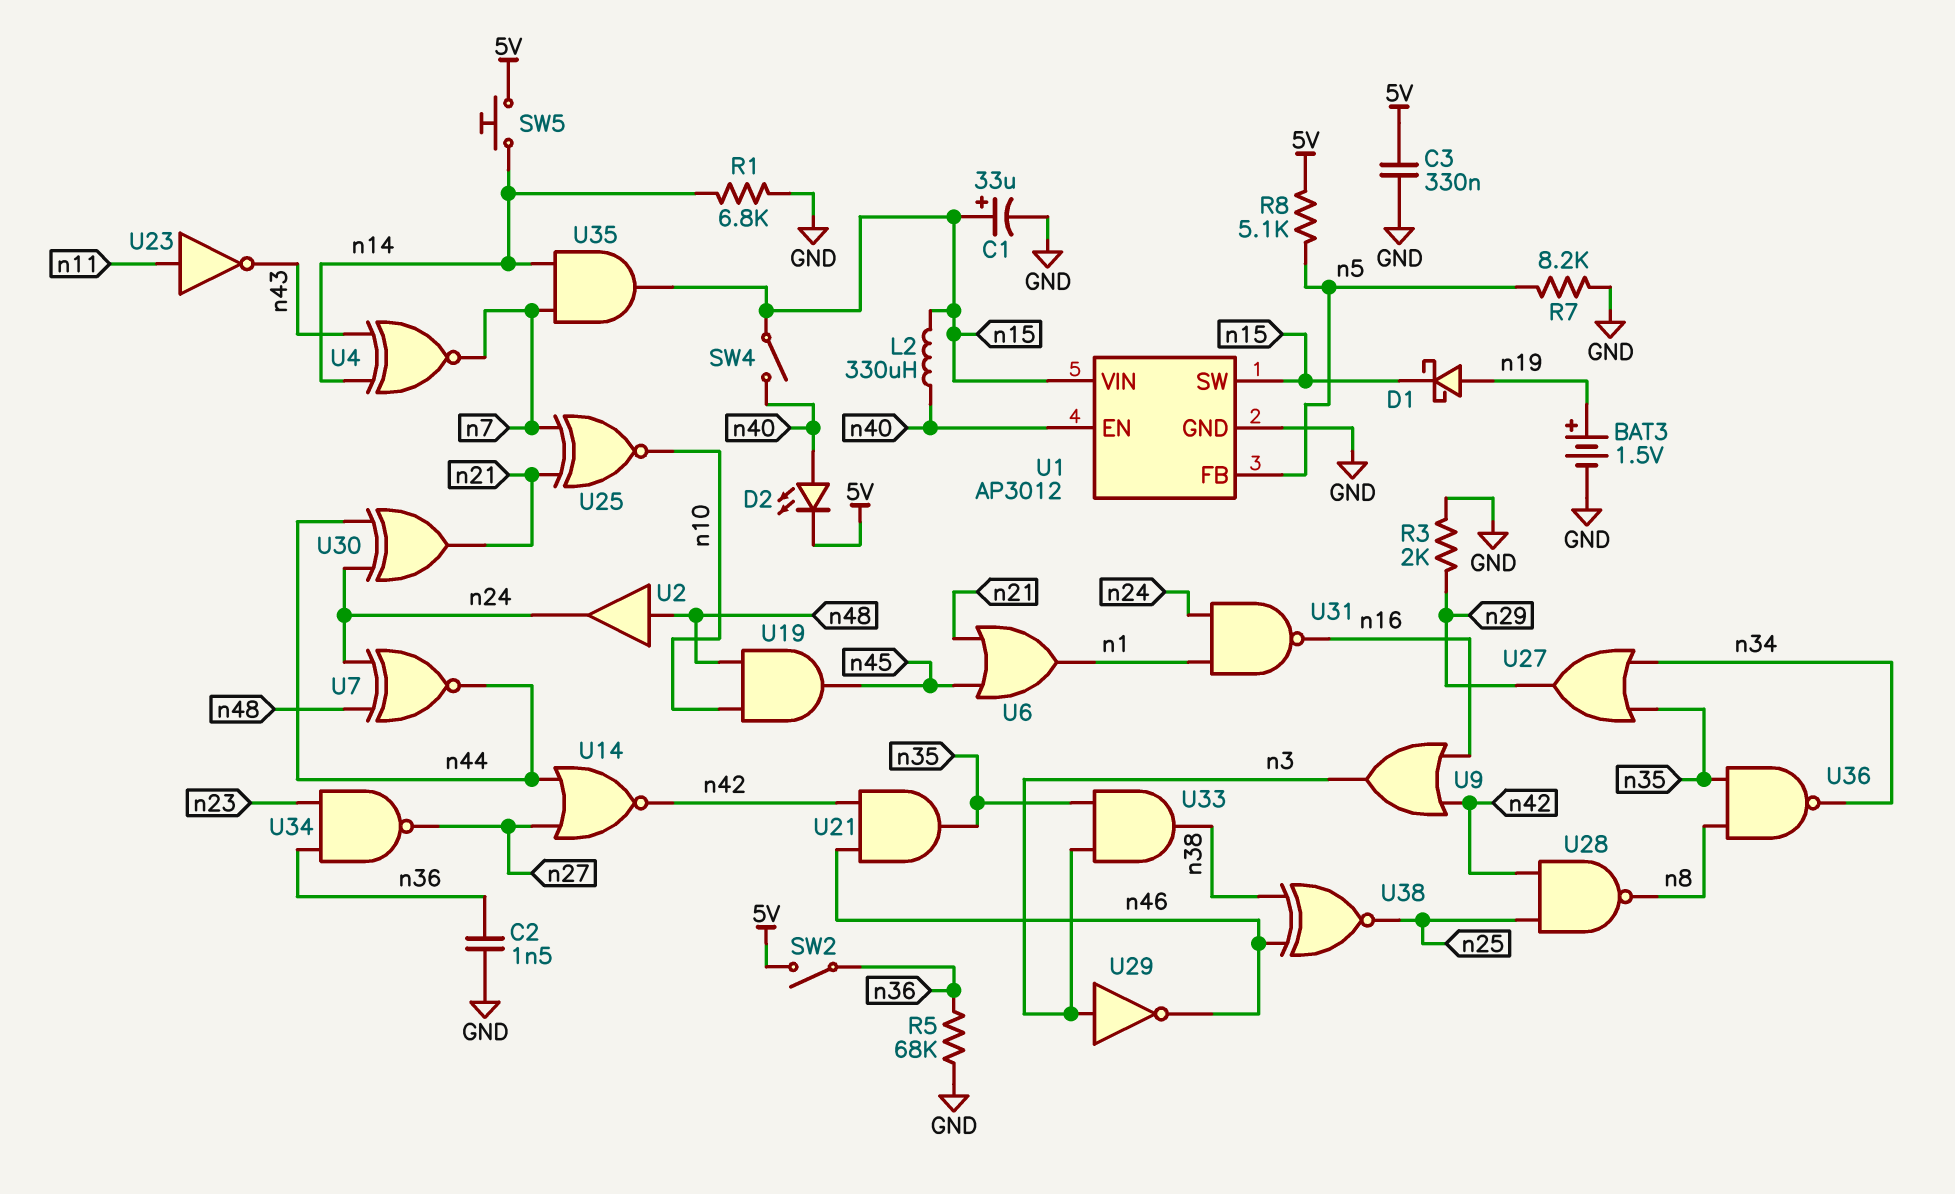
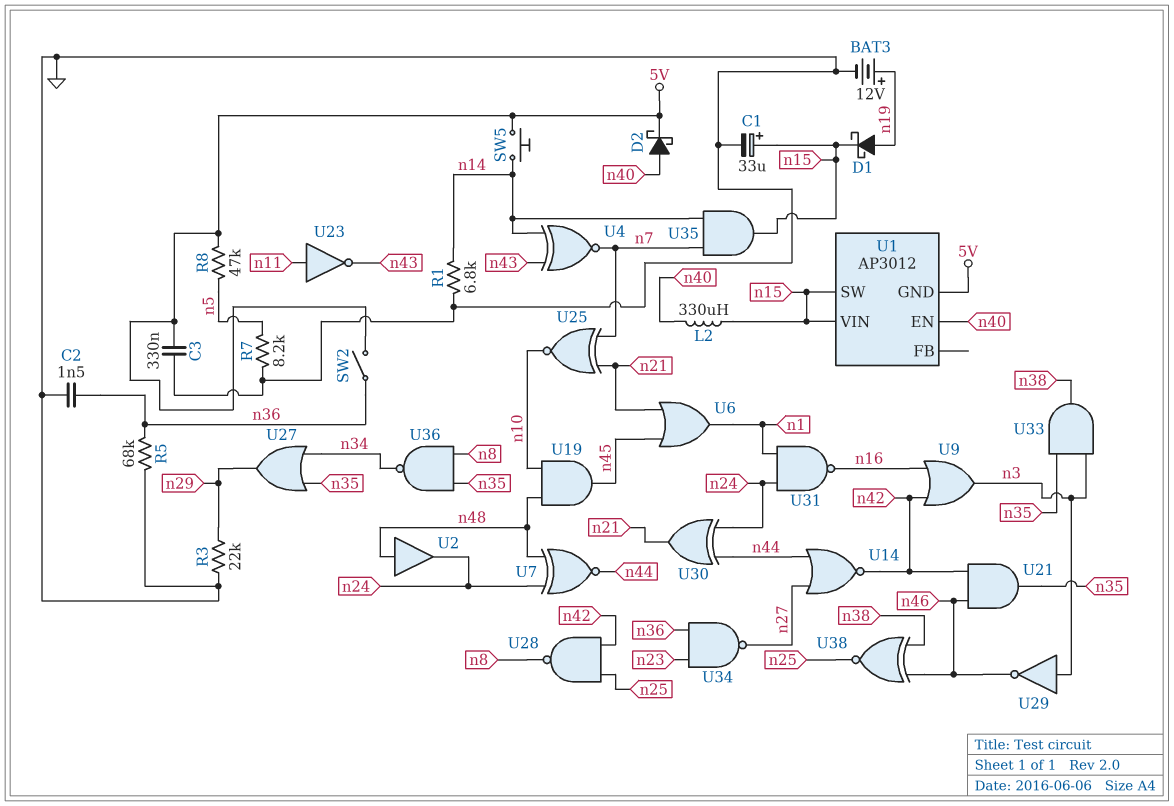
BAT3: 1.5V (plus n19, minus GND) -> 12V (plus n19, minus GND)
D2: LED (A n40, K 5V) -> schottky (A n40, K 5V)
R3: 2k (GND, n29) -> 22k (GND, n29)
R8: 5.1k (5V, n5) -> 47k (5V, n5)
SW4: switch (n15, n40) -> none
U1 pin FB: n5 -> none
U1 pin GND: GND -> 5V

